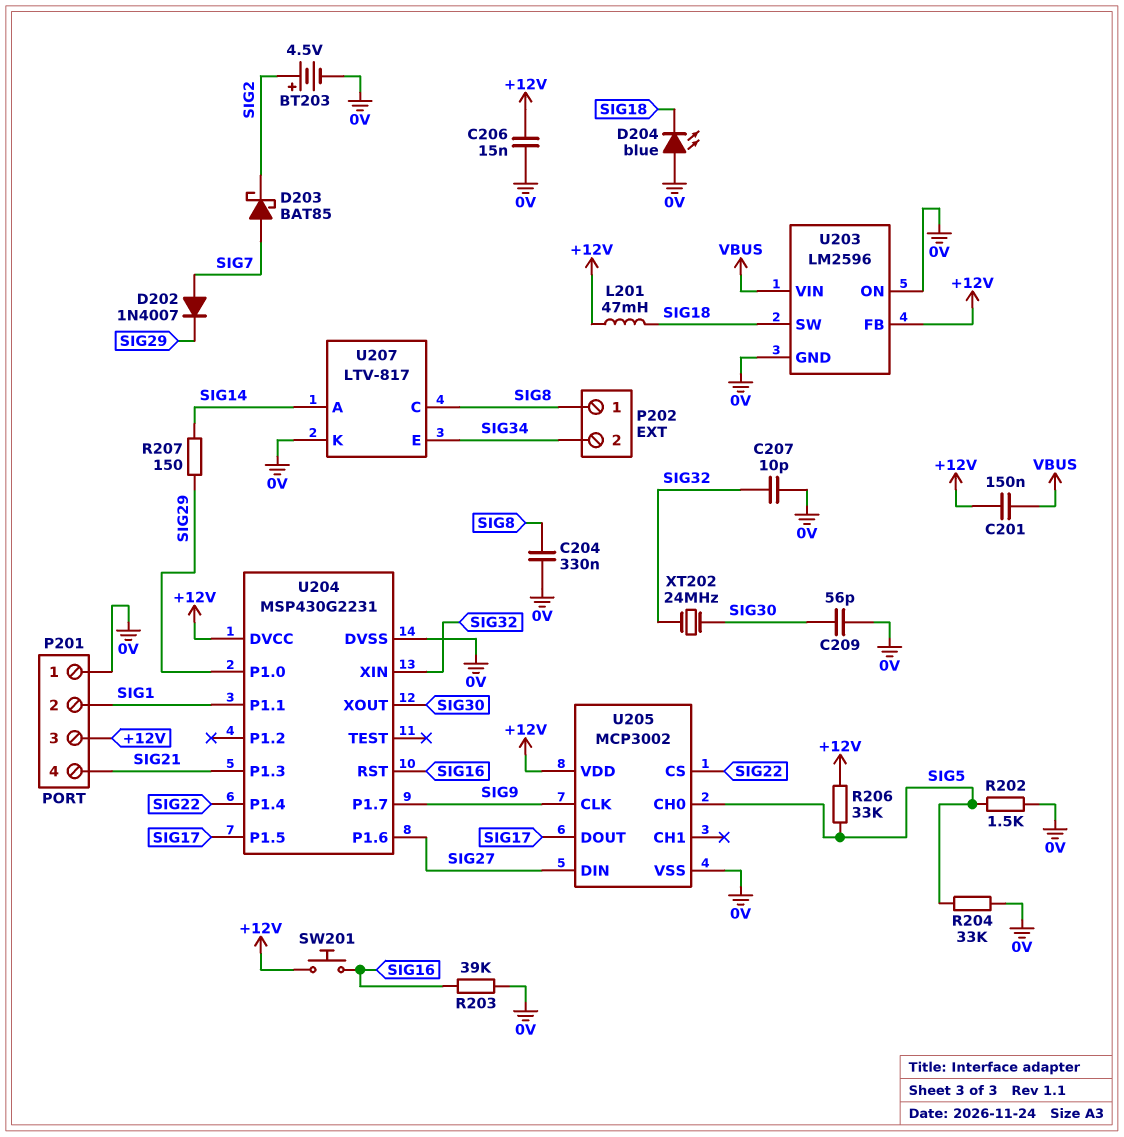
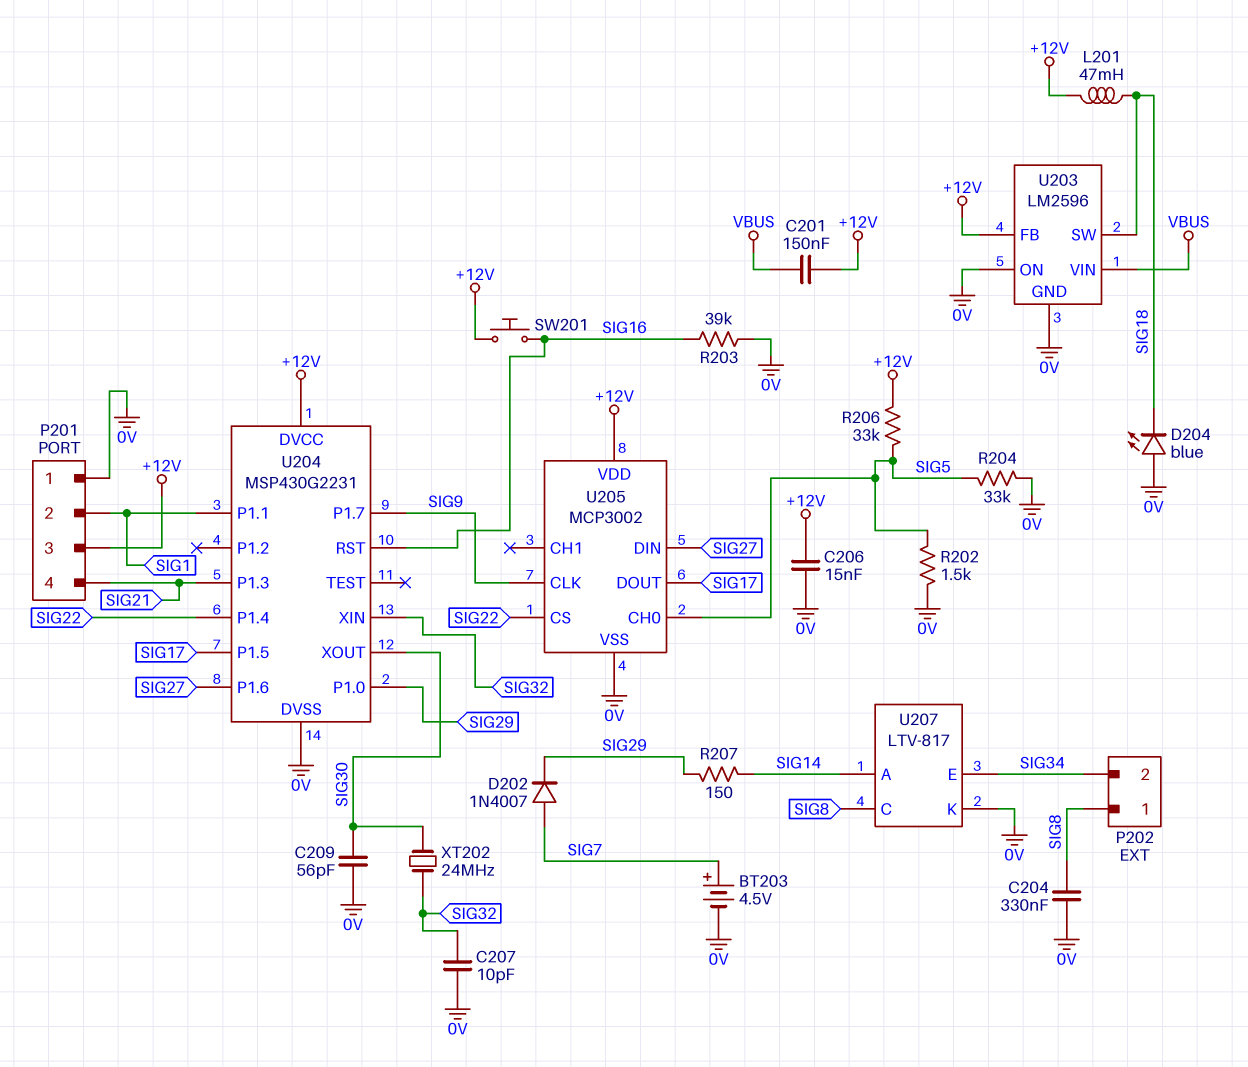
BT203: 4.5V (plus SIG2, minus 0V) -> 4.5V (plus SIG7, minus 0V)
D203: schottky BAT85 (A SIG7, K SIG2) -> none

